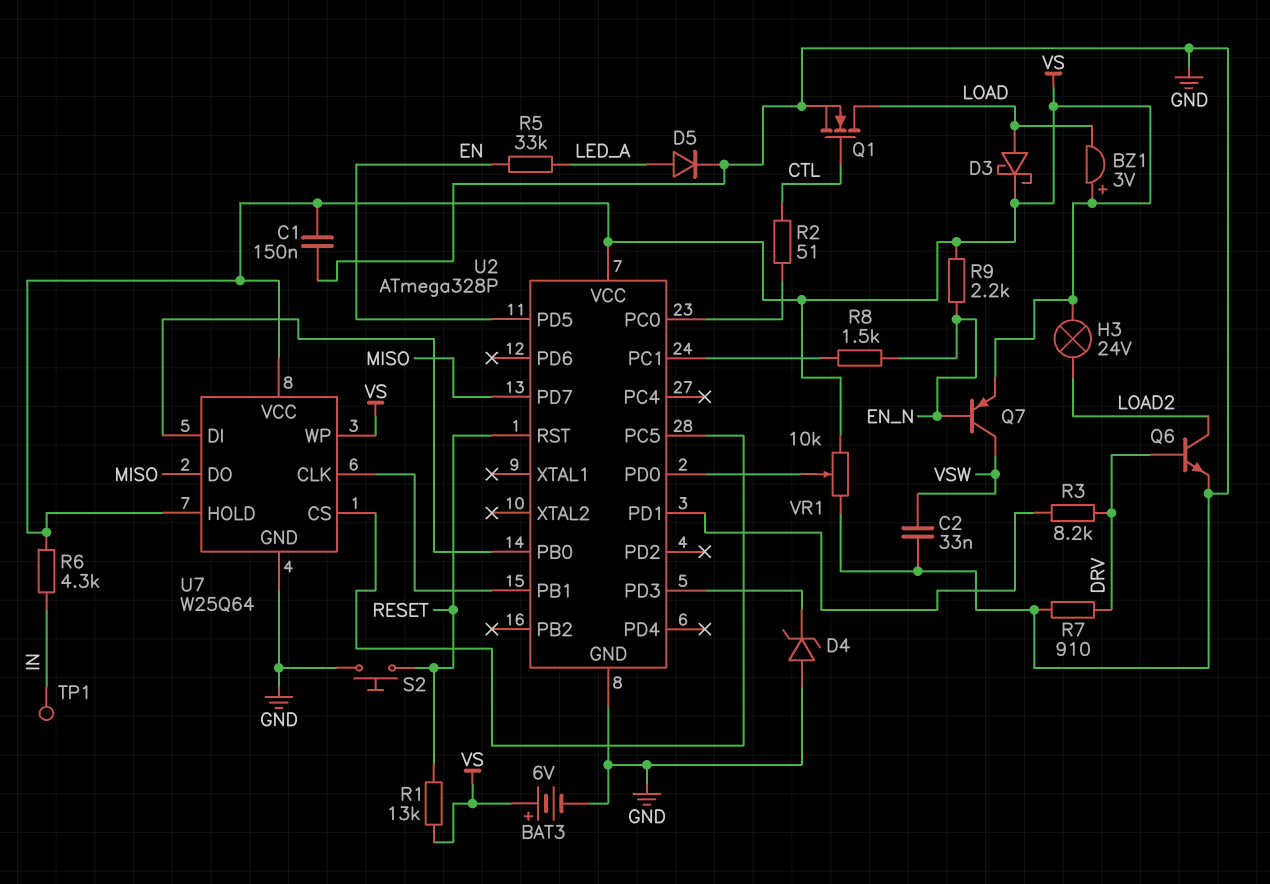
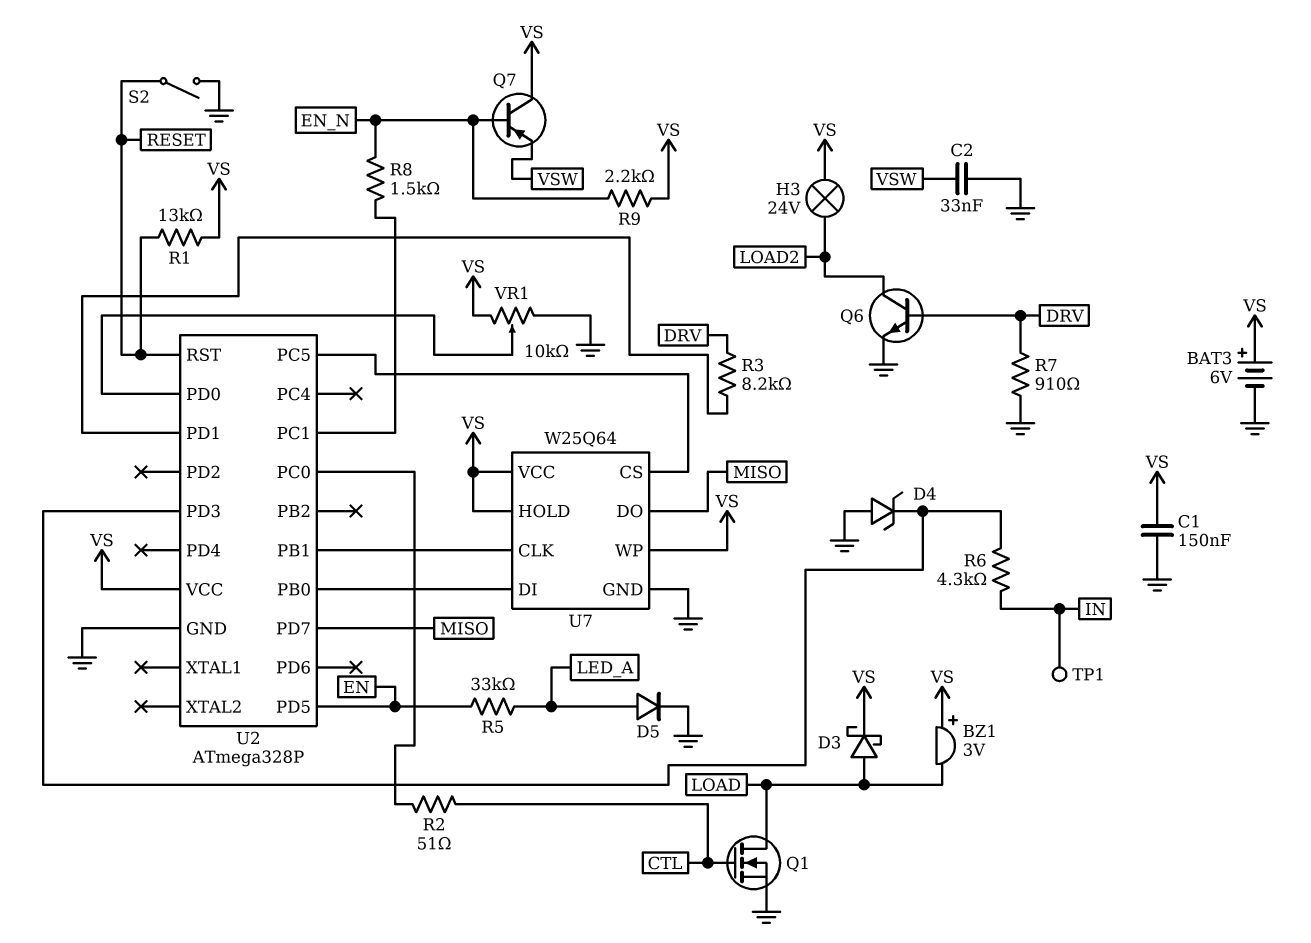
Q7: PNP (B EN_N, C VSW, E VS) -> PNP (B EN_N, C VS, E VSW)
R6: 4.3k (IN, VS) -> 4.3k (IN, U2/PD3)
S2: button (GND, RESET) -> switch (GND, RESET)

